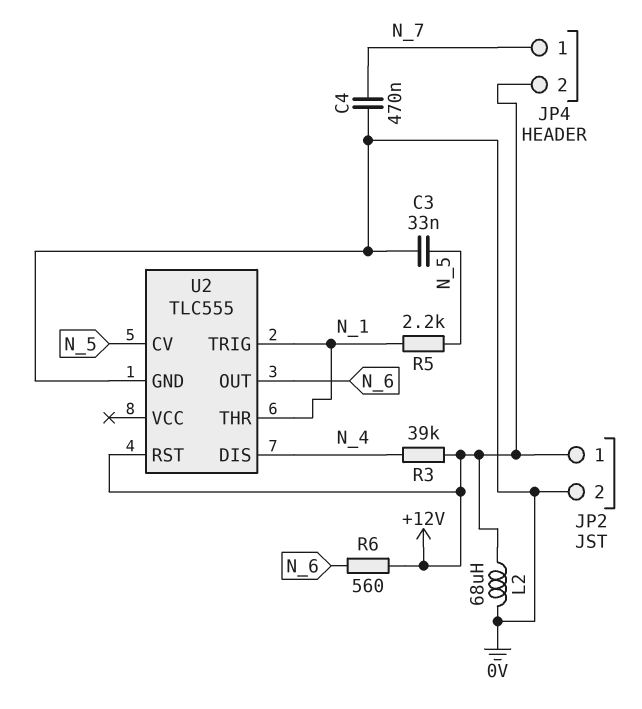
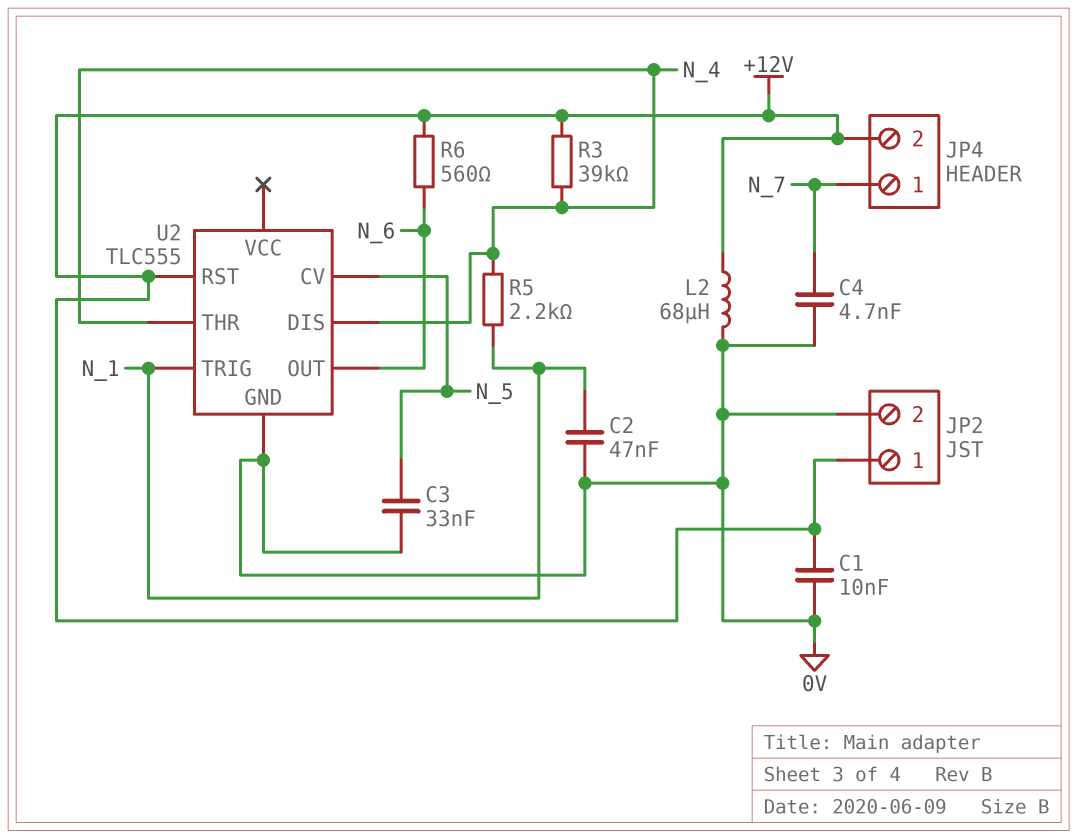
C1: none -> 10nF (+12V, 0V)
C2: none -> 47nF (0V, N_1)
C4: 470nF (0V, N_7) -> 4.7nF (0V, N_7)
R5: 2.2k (N_1, N_5) -> 2.2k (N_1, N_4)
U2 pin THR: N_1 -> N_4

